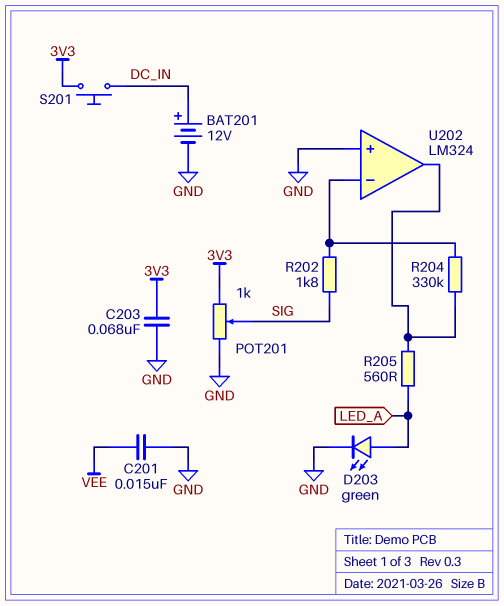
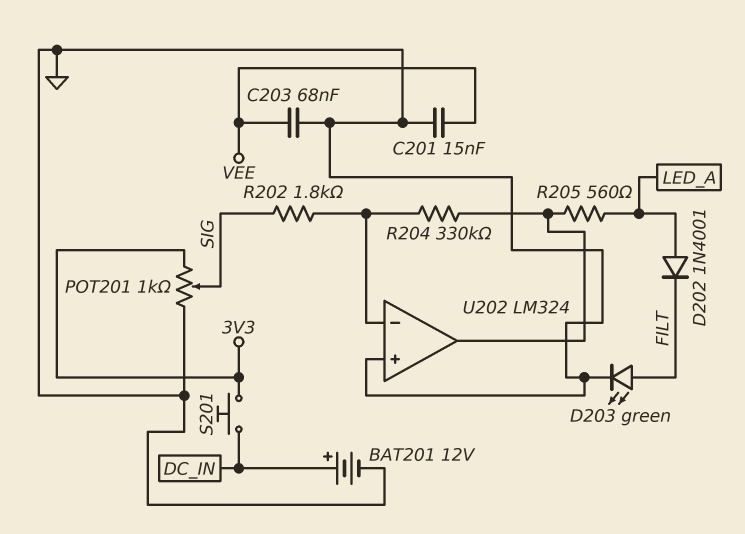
C203: 68nF (3V3, GND) -> 68nF (GND, VEE)
D202: none -> diode 1N4001 (A LED_A, K FILT)
D203: LED green (A LED_A, K GND) -> LED green (A FILT, K GND)

